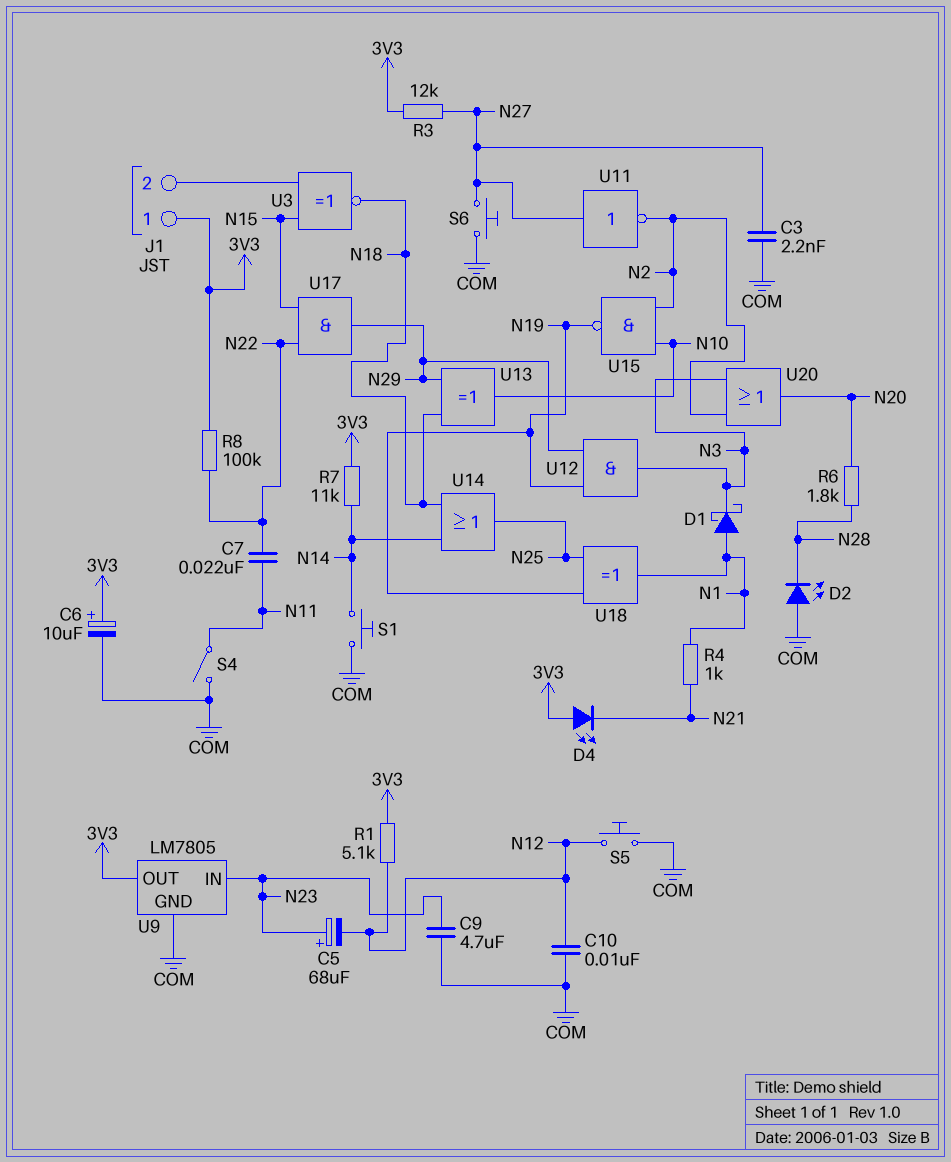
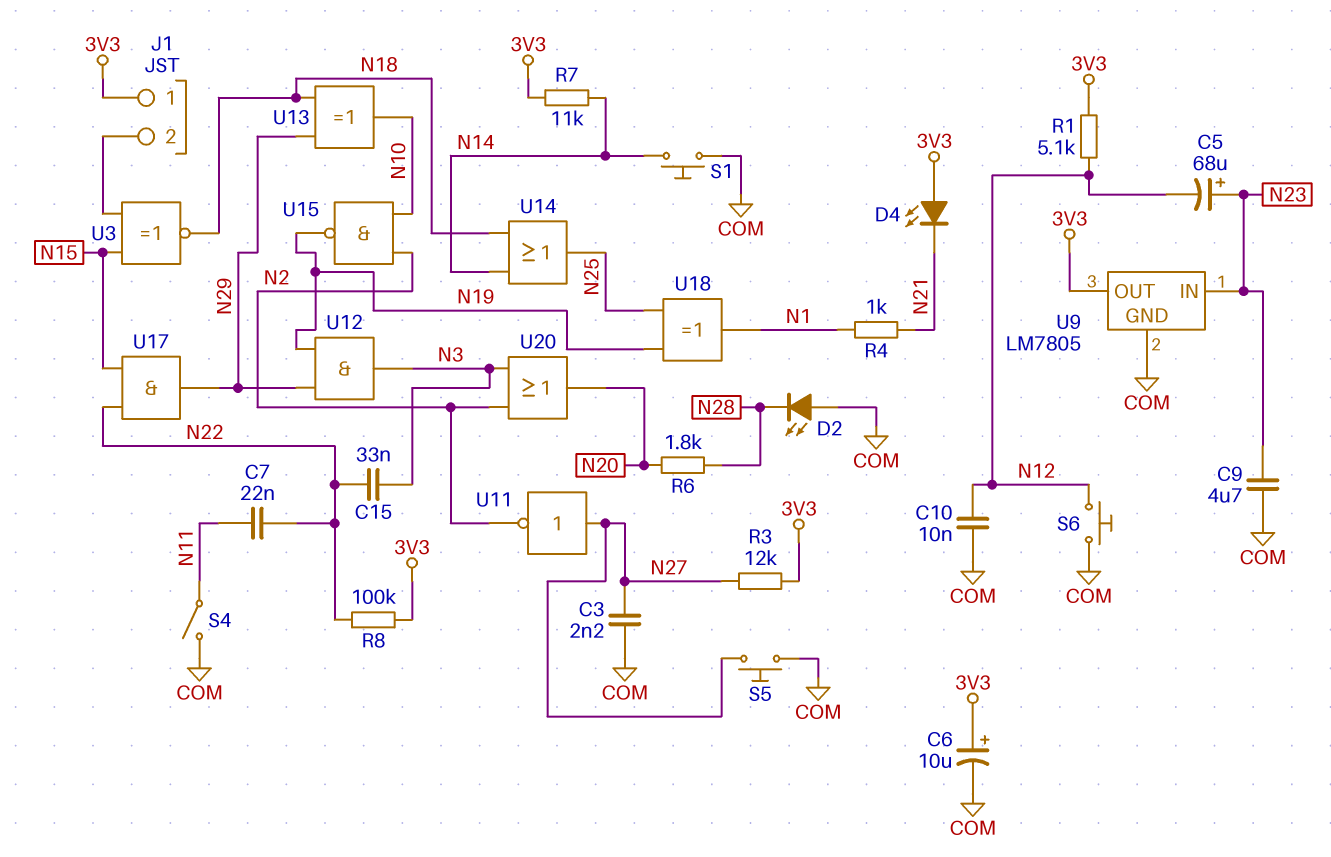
C15: none -> 33nF (N3, N22)
D1: schottky (A N1, K N3) -> none
S5: button (COM, N12) -> button (COM, N27)
S6: button (COM, N27) -> button (COM, N12)

